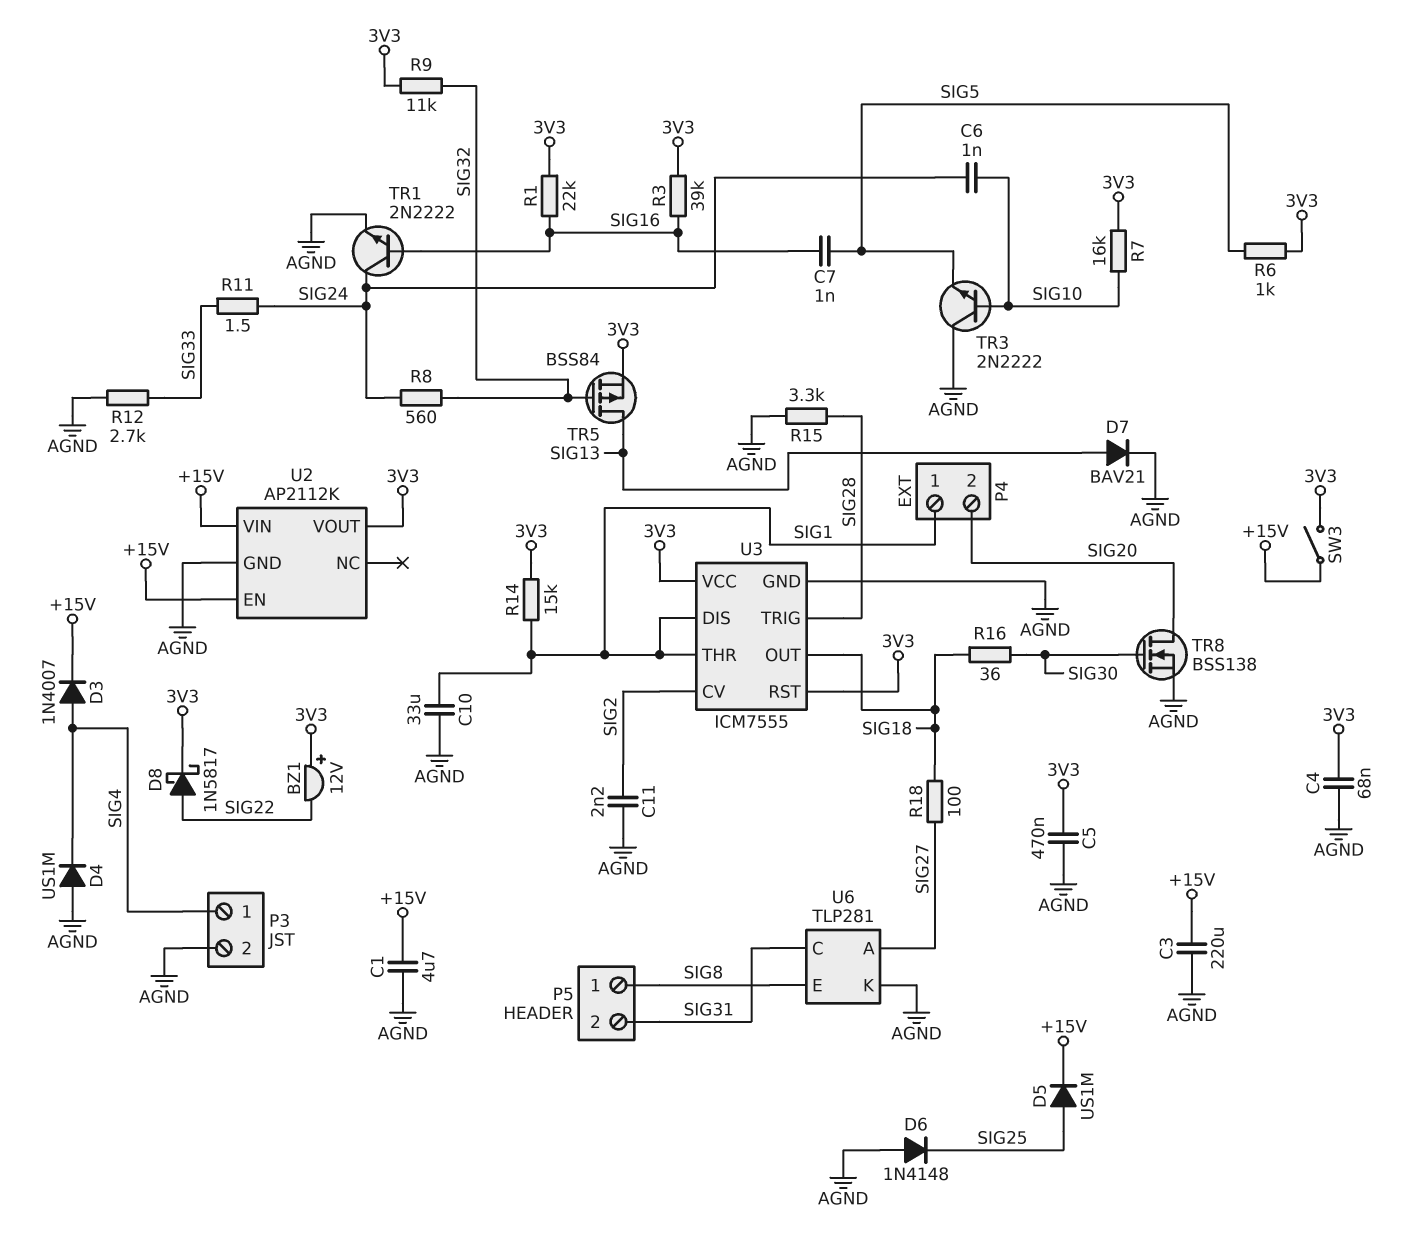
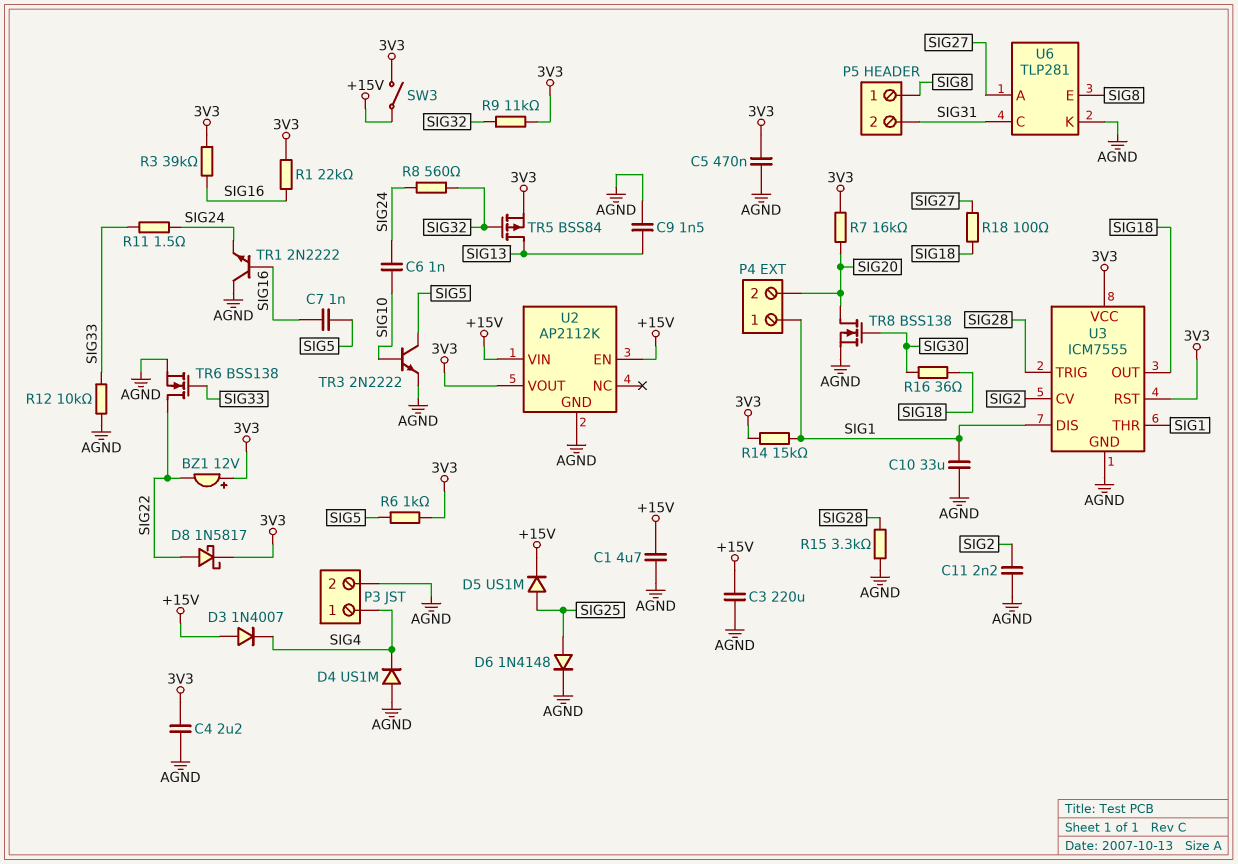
C4: 68nF (3V3, AGND) -> 2.2uF (3V3, AGND)
C9: none -> 1.5nF (AGND, SIG13)
D3: diode 1N4007 (A SIG4, K +15V) -> diode 1N4007 (A +15V, K SIG4)
D6: diode 1N4148 (A AGND, K SIG25) -> diode 1N4148 (A SIG25, K AGND)
D7: diode BAV21 (A SIG13, K AGND) -> none
R7: 16k (3V3, SIG10) -> 16k (3V3, SIG20)
R12: 2.7k (AGND, SIG33) -> 10k (AGND, SIG33)
TR1: NPN 2N2222 (B SIG16, C SIG24, E AGND) -> NPN 2N2222 (B SIG16, C AGND, E SIG24)
TR3: NPN 2N2222 (B SIG10, C AGND, E SIG5) -> NPN 2N2222 (B SIG10, C SIG5, E AGND)
TR6: none -> NMOS BSS138 (G SIG33, D SIG22, S AGND)

